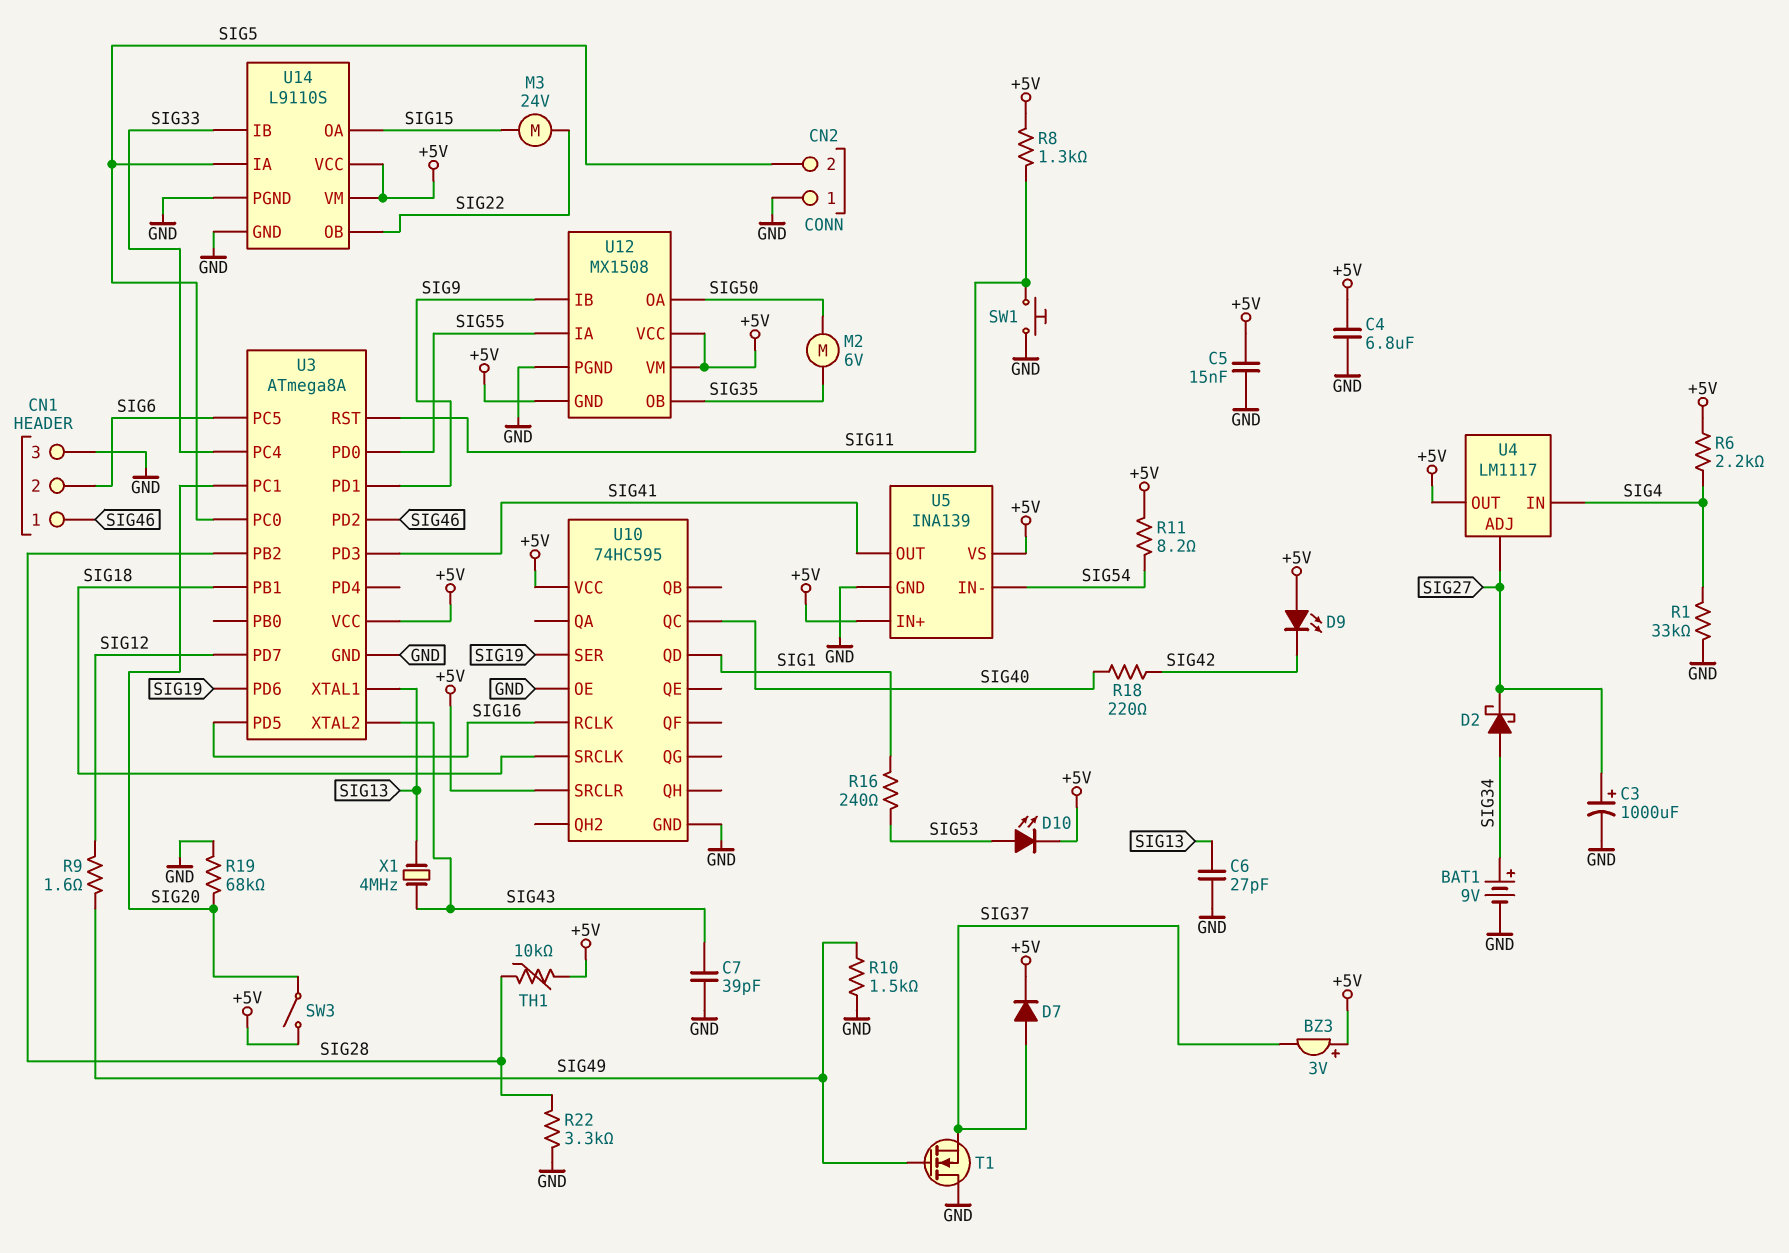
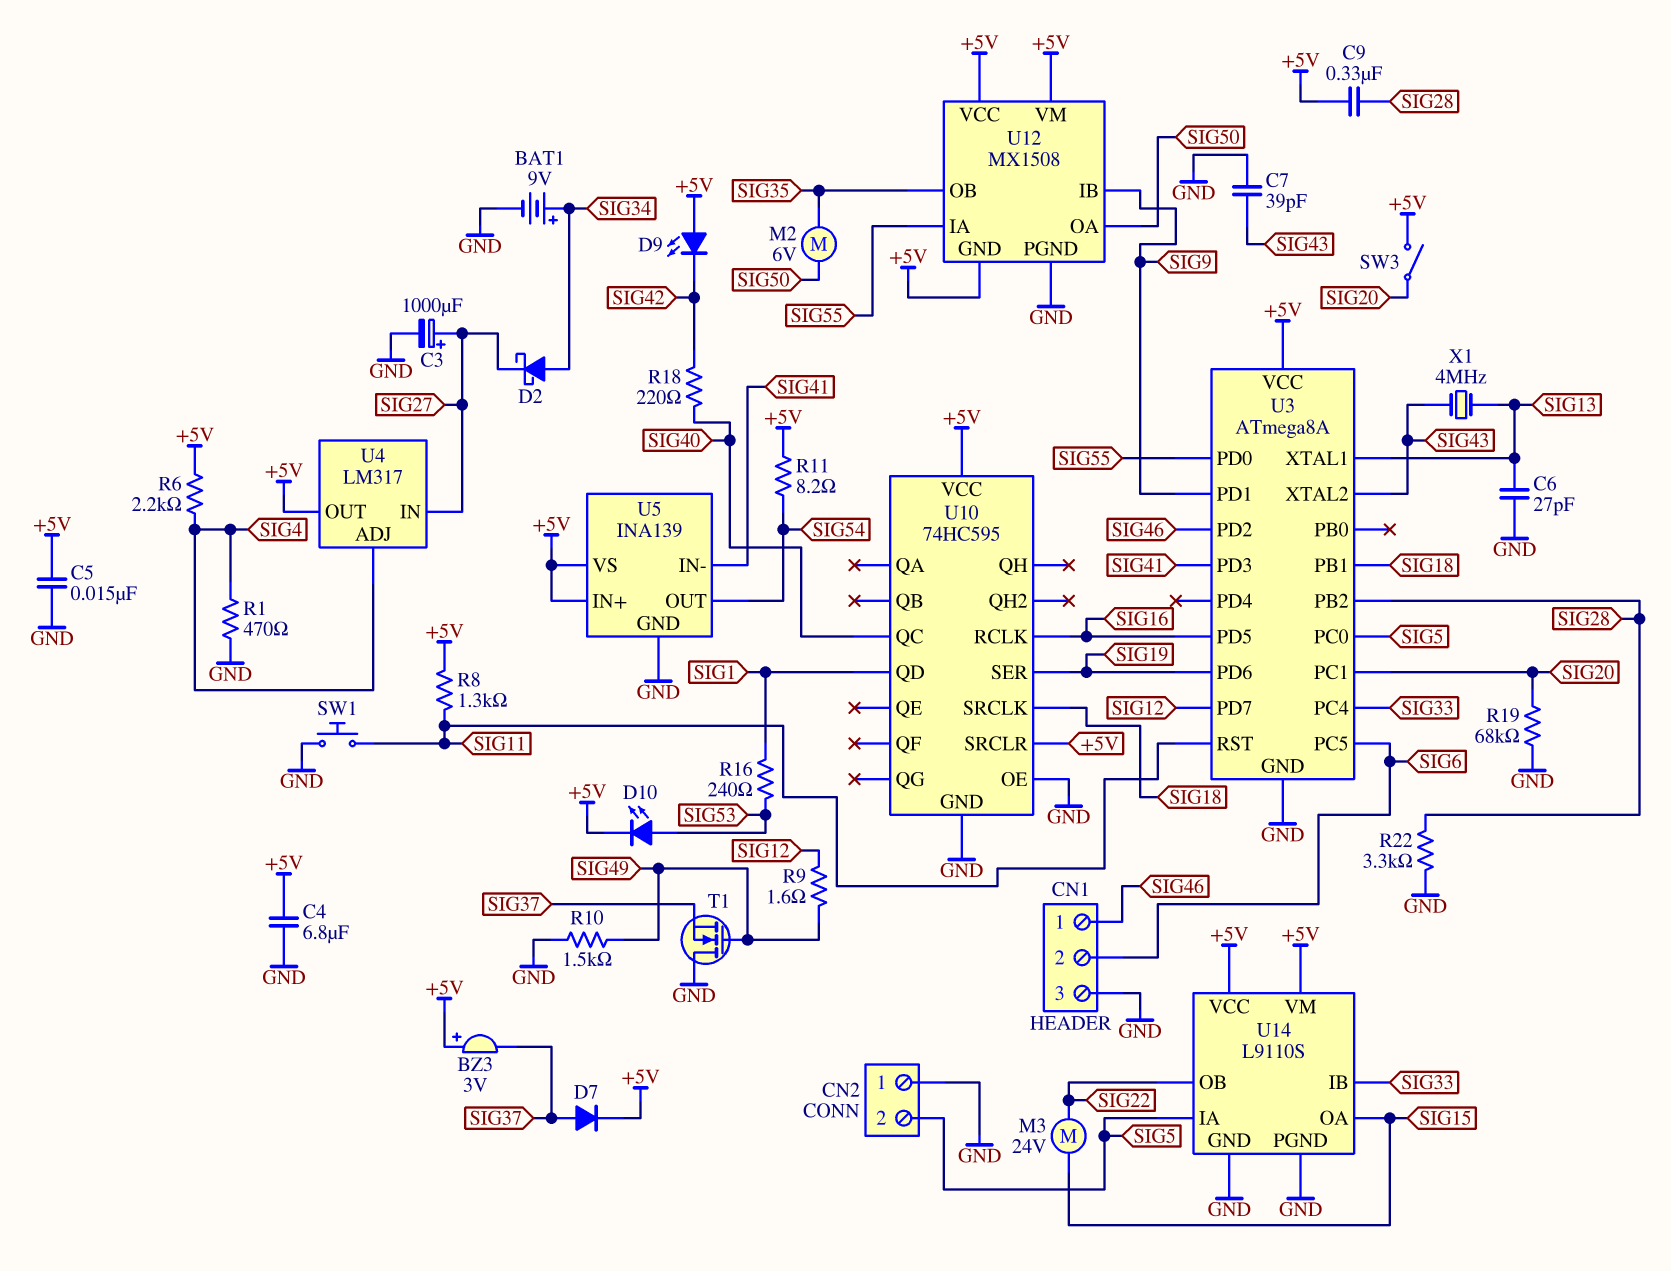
C9: none -> 330nF (+5V, SIG28)
R1: 33k (GND, SIG4) -> 470 (GND, SIG4)
TH1: 10k (+5V, SIG28) -> none
U4: LM1117 -> LM317
U4 pin ADJ: SIG27 -> SIG4
U4 pin IN: SIG4 -> SIG27
U5 pin IN-: SIG54 -> SIG41
U5 pin OUT: SIG41 -> SIG54

